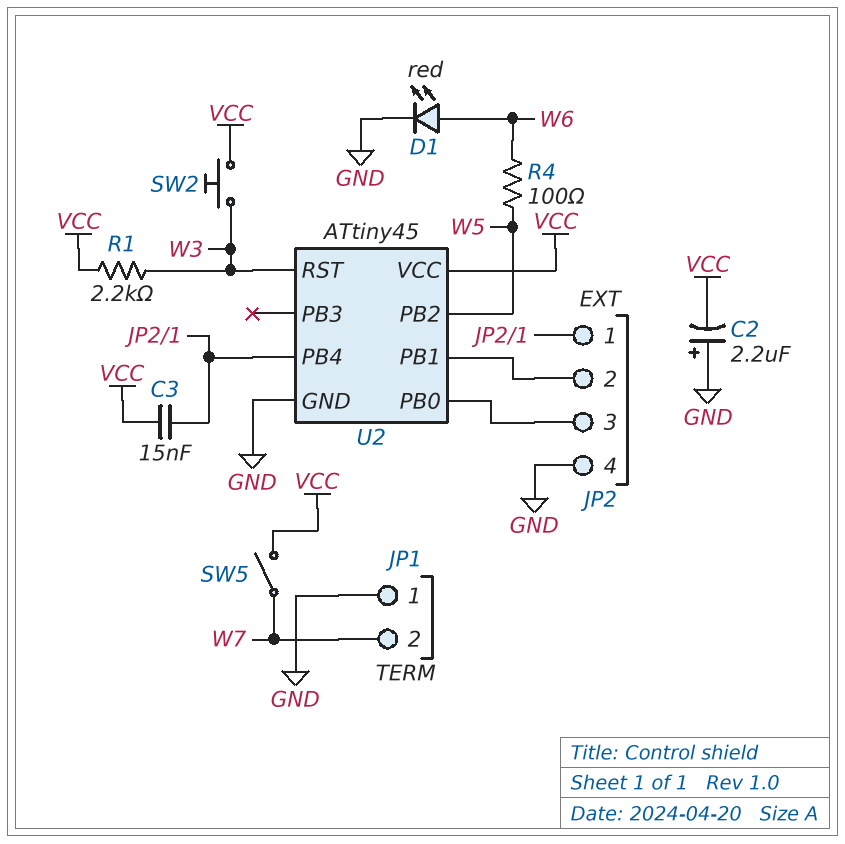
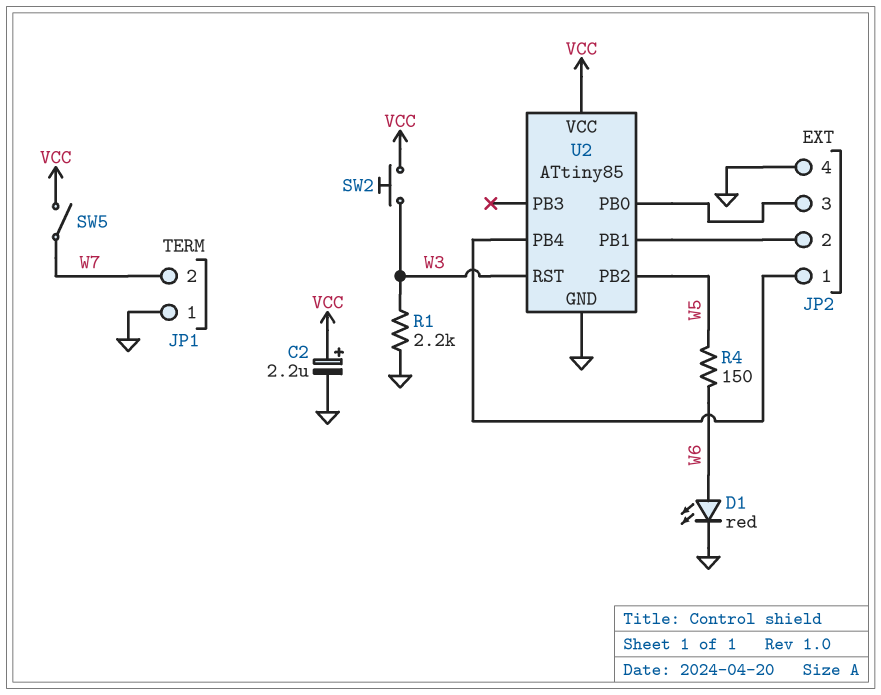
C2: 2.2uF (plus GND, minus VCC) -> 2.2uF (plus VCC, minus GND)
C3: 15nF (JP2/1, VCC) -> none
R1: 2.2k (VCC, W3) -> 2.2k (GND, W3)
R4: 100 (W5, W6) -> 150 (W5, W6)
U2: ATtiny45 -> ATtiny85

